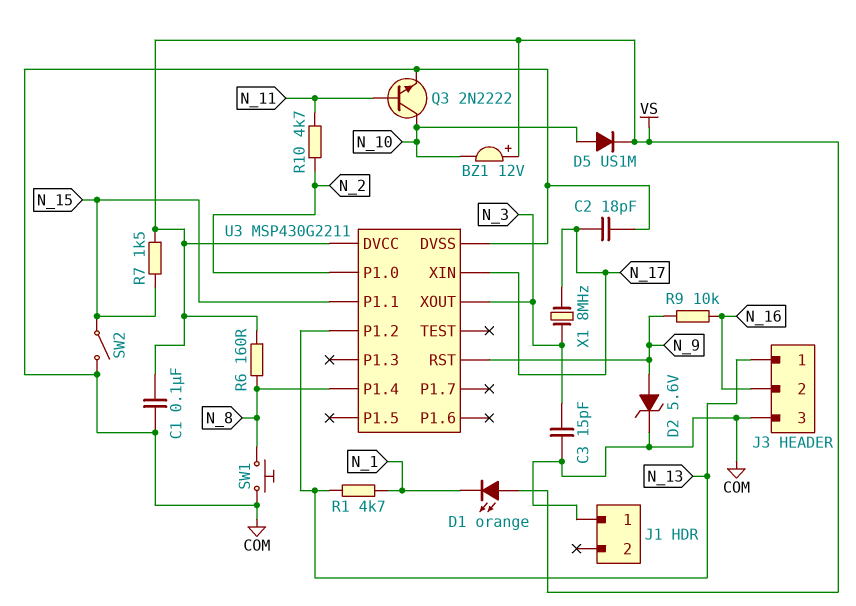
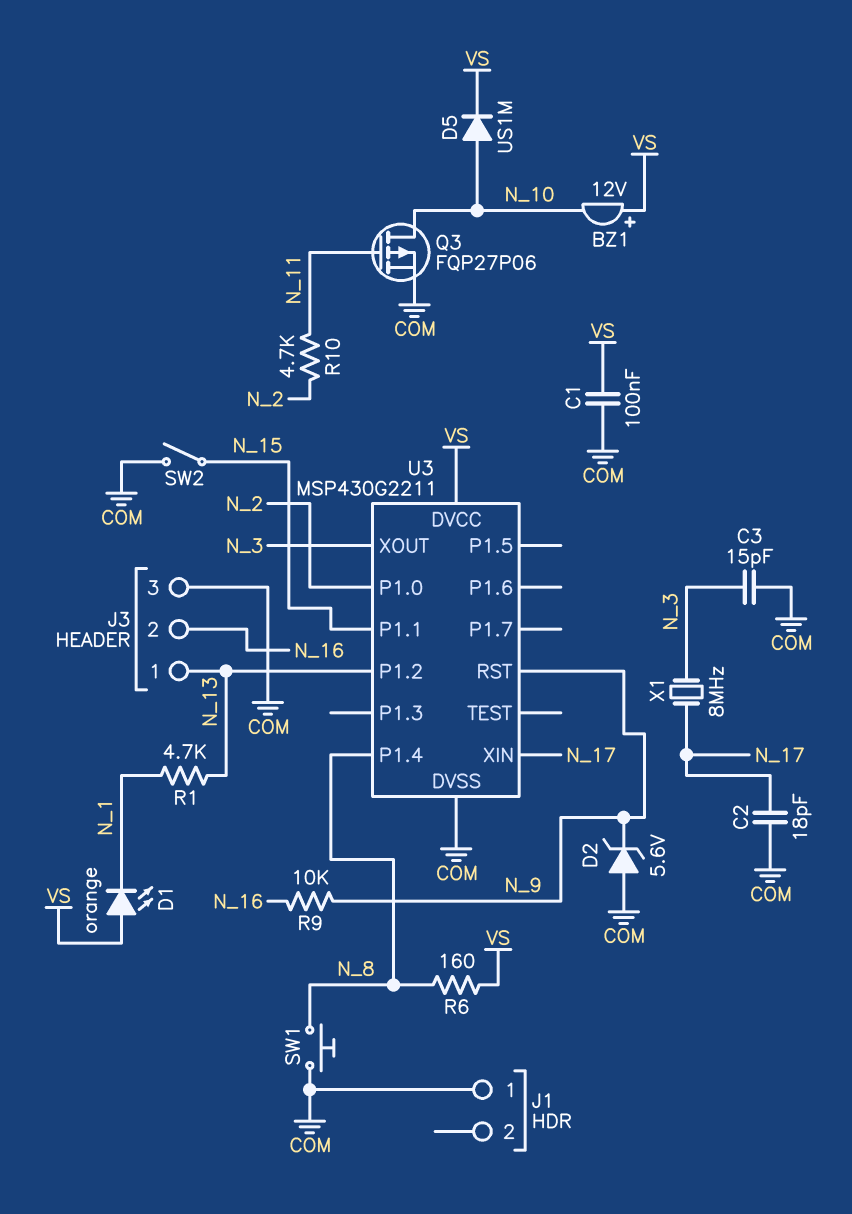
D2: zener 5.6V (A N_9, K COM) -> zener 5.6V (A COM, K N_9)
Q3: NPN 2N2222 (B N_11, C N_10, E COM) -> PMOS FQP27P06 (G N_11, D N_10, S COM)
R7: 1.5k (N_15, VS) -> none

